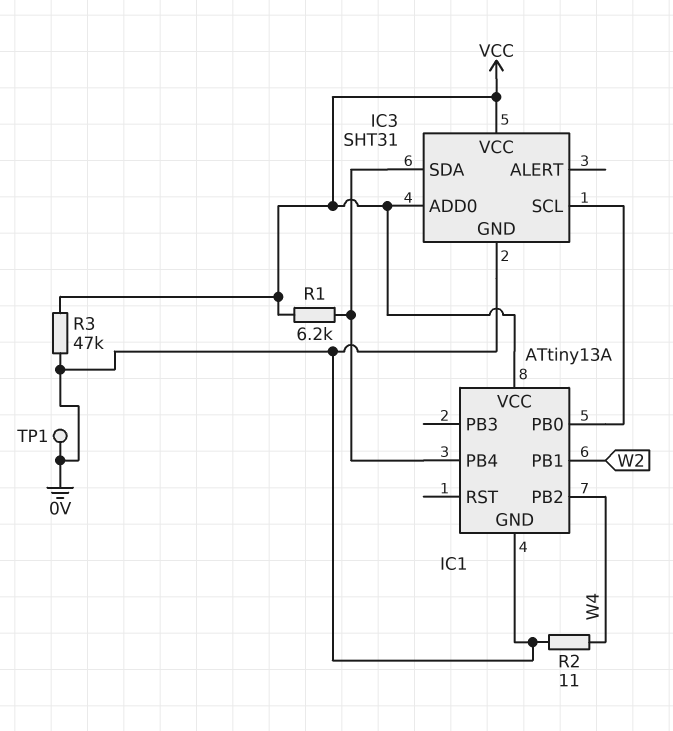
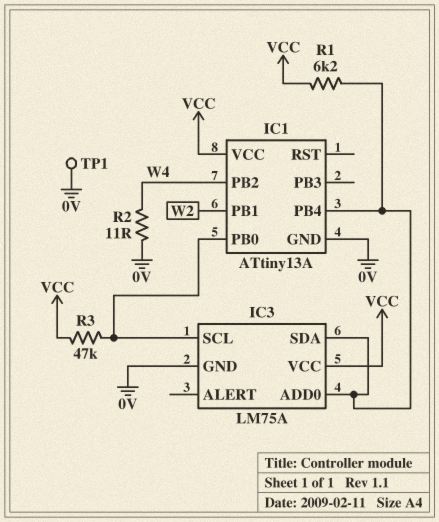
IC3: SHT31 -> LM75A
IC3 pin ADD0: VCC -> IC1/PB4
R3: 47k (0V, VCC) -> 47k (IC1/PB0, VCC)

